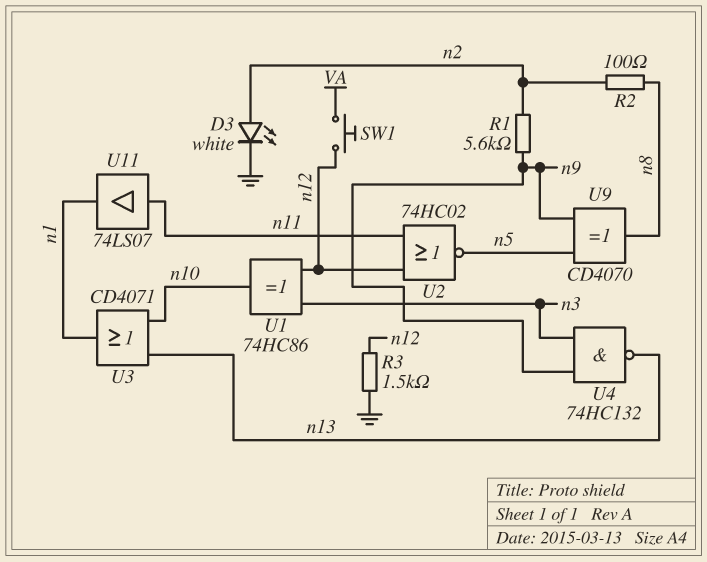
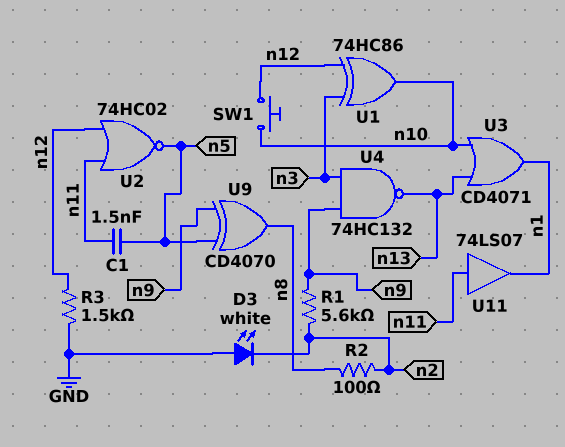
C1: none -> 1.5nF (n5, n11)
D3: LED white (A n2, K GND) -> LED white (A GND, K n2)
SW1: button (VA, n12) -> button (n10, n12)

